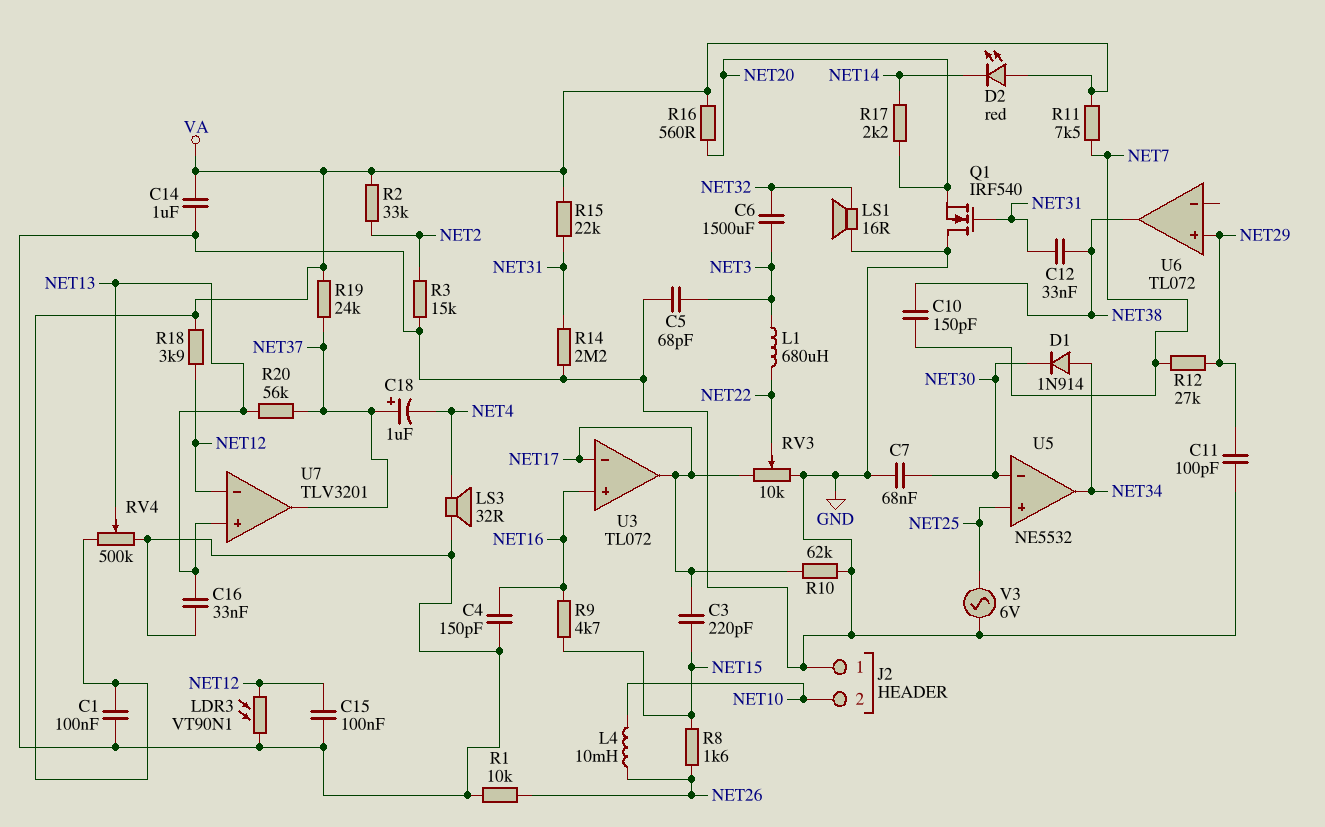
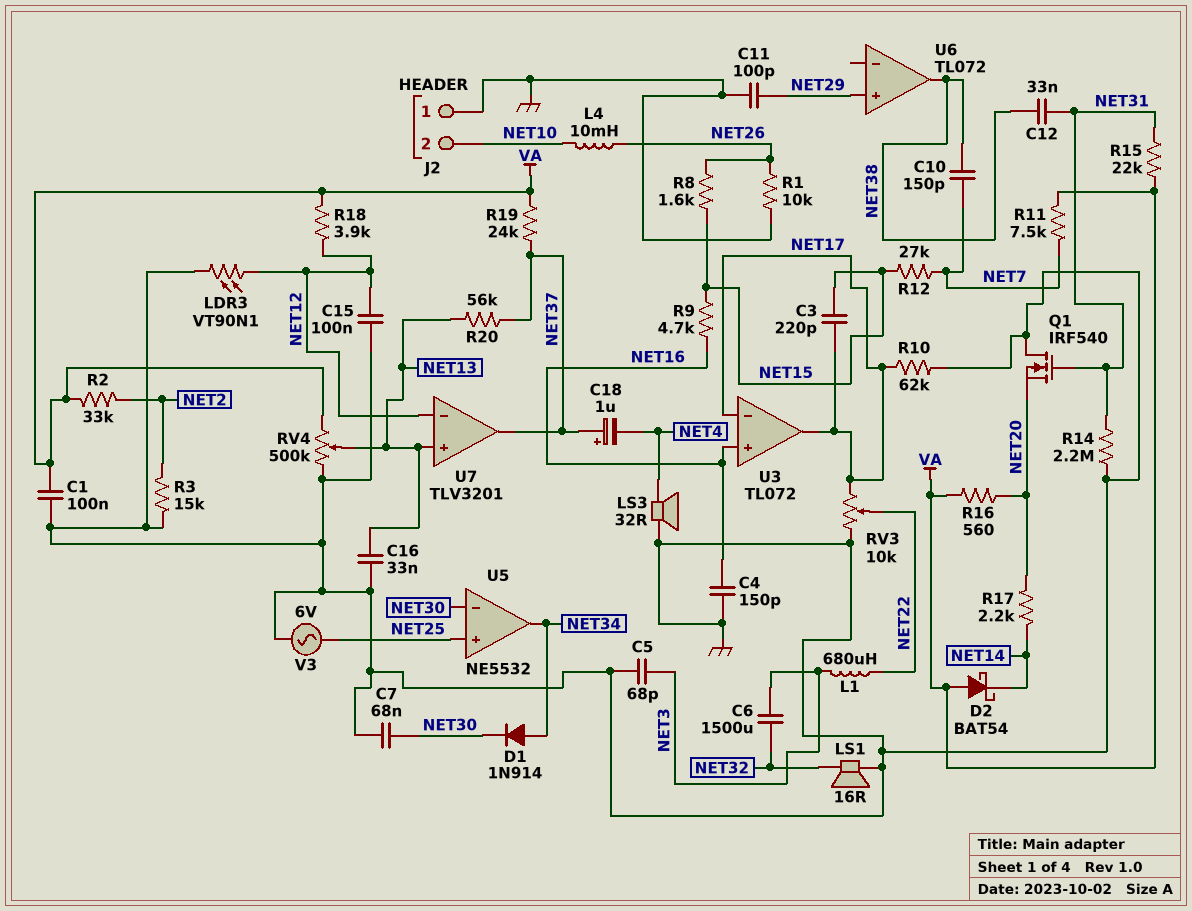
C14: 1uF (GND, VA) -> none
D2: LED red (A VA, K NET14) -> schottky BAT54 (A VA, K NET14)
R12: 27k (NET7, NET29) -> 27k (NET7, NET15)

